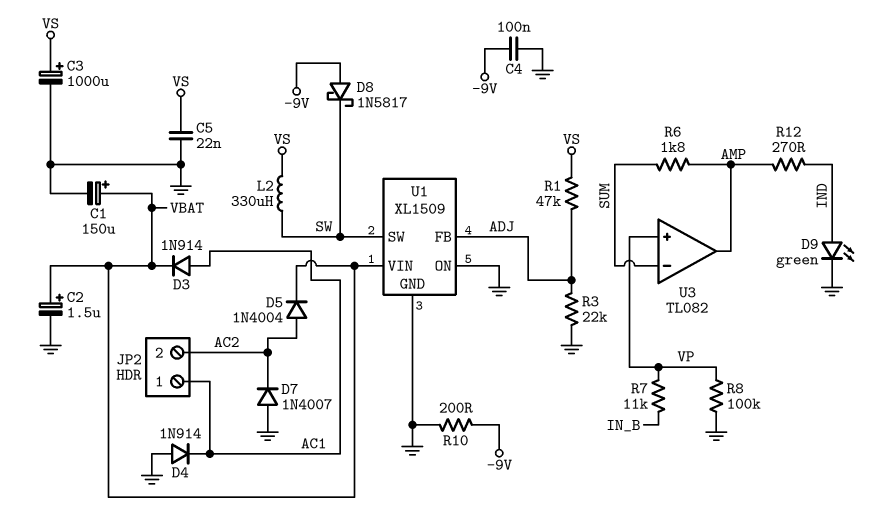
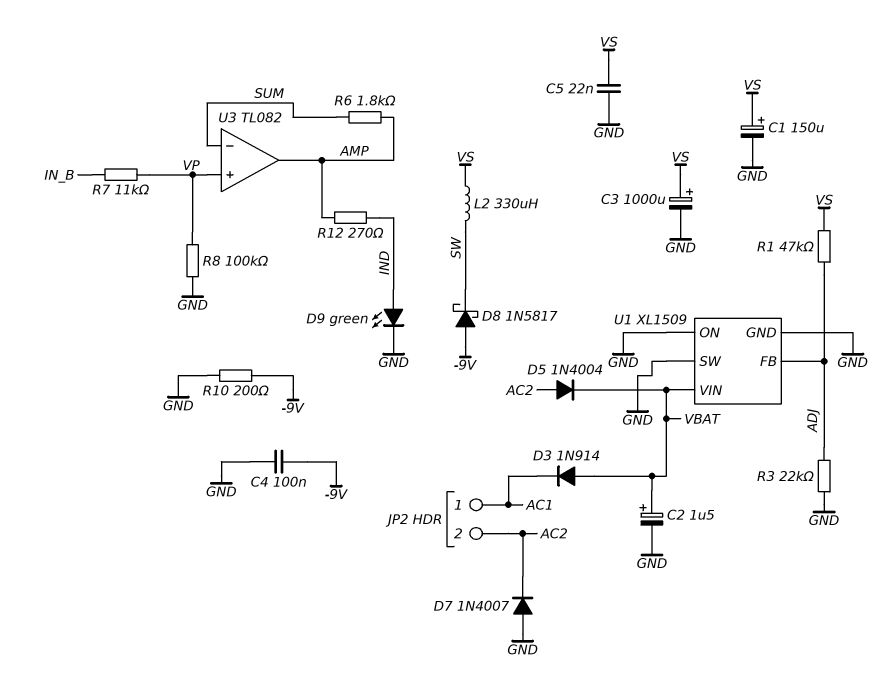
C1: 150uF (plus VBAT, minus GND) -> 150uF (plus VS, minus GND)
D3: diode 1N914 (A AC1, K VBAT) -> diode 1N914 (A VBAT, K AC1)
D4: diode 1N914 (A GND, K AC1) -> none
U1 pin SW: SW -> GND

